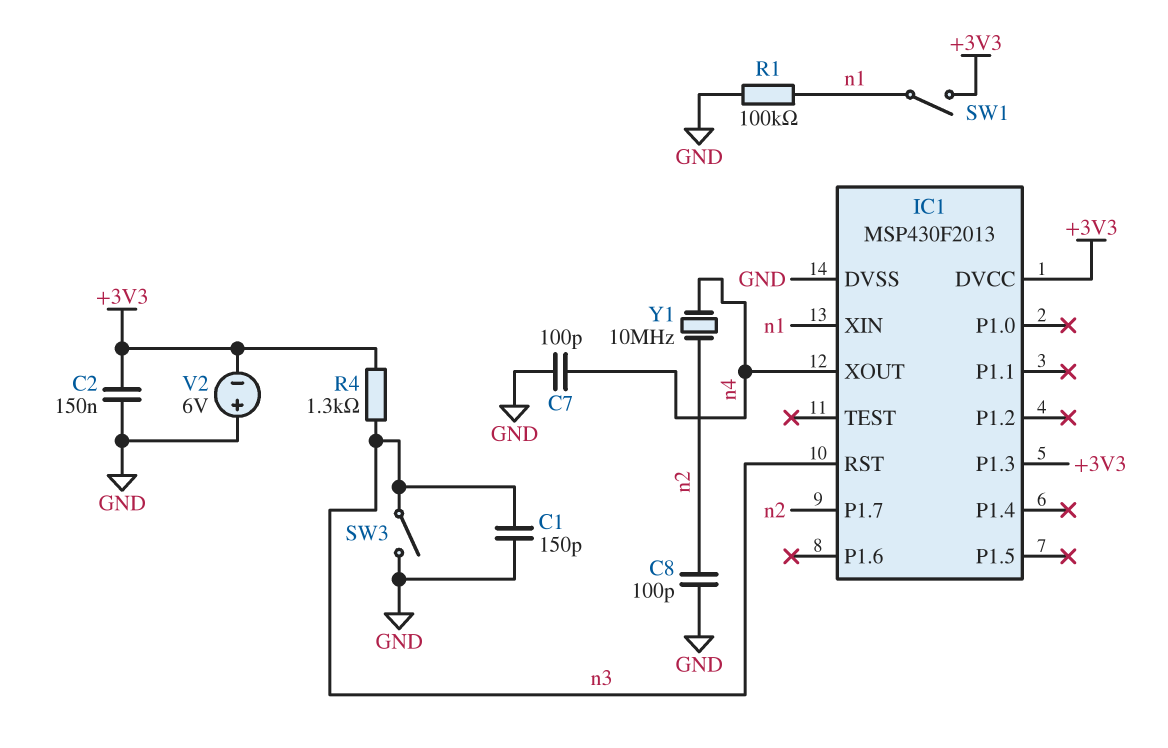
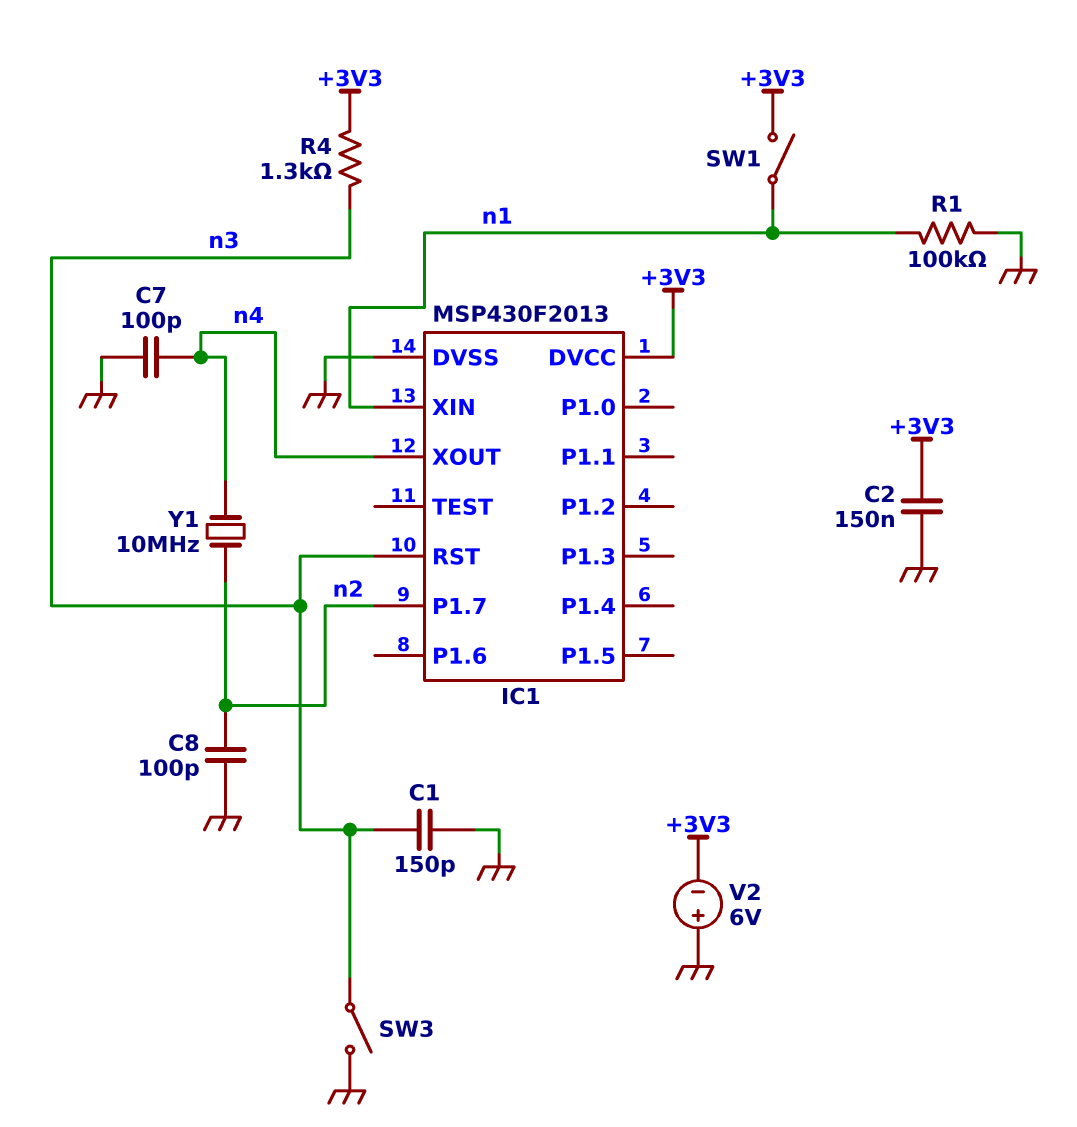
IC1 pin P1.3: +3V3 -> none

